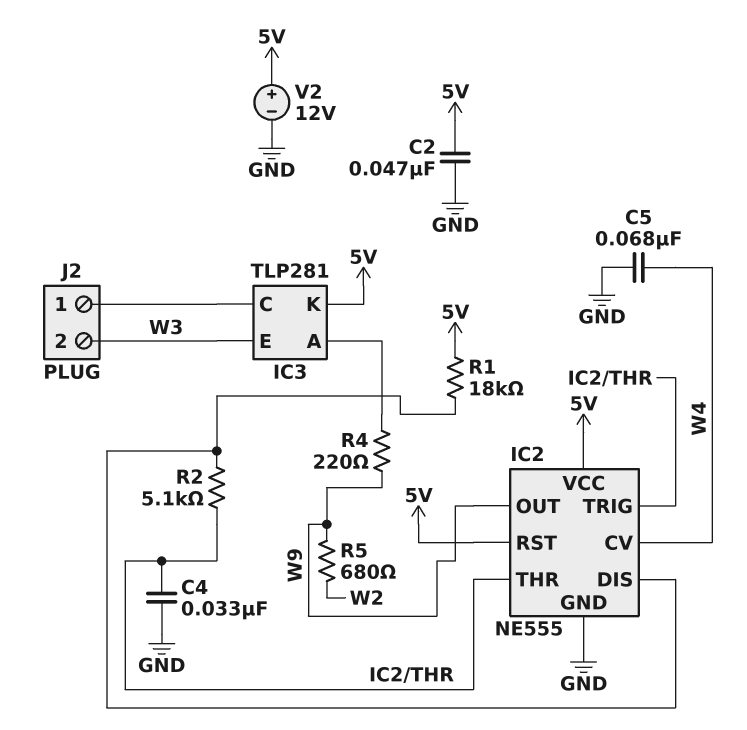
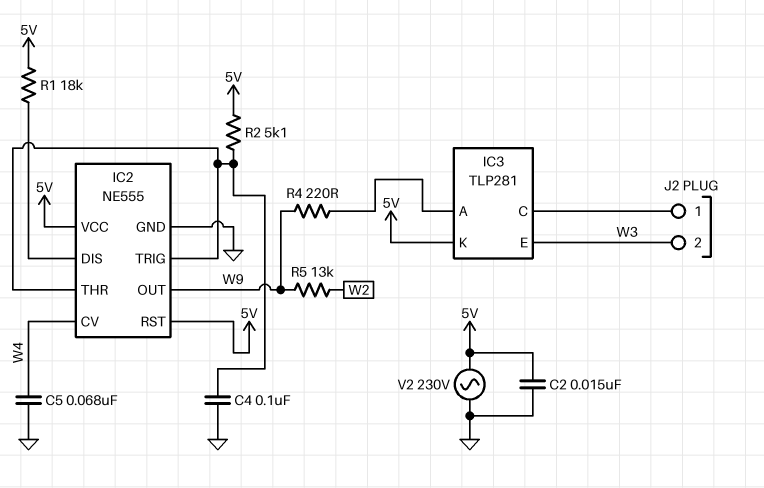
C2: 47nF (5V, GND) -> 15nF (5V, GND)
C4: 33nF (GND, IC2/THR) -> 100nF (GND, IC2/THR)
R2: 5.1k (IC2/DIS, IC2/THR) -> 5.1k (5V, IC2/THR)
R5: 680 (W2, W9) -> 13k (W2, W9)
V2: 12V (plus 5V, minus GND) -> AC 230V (5V, GND)

